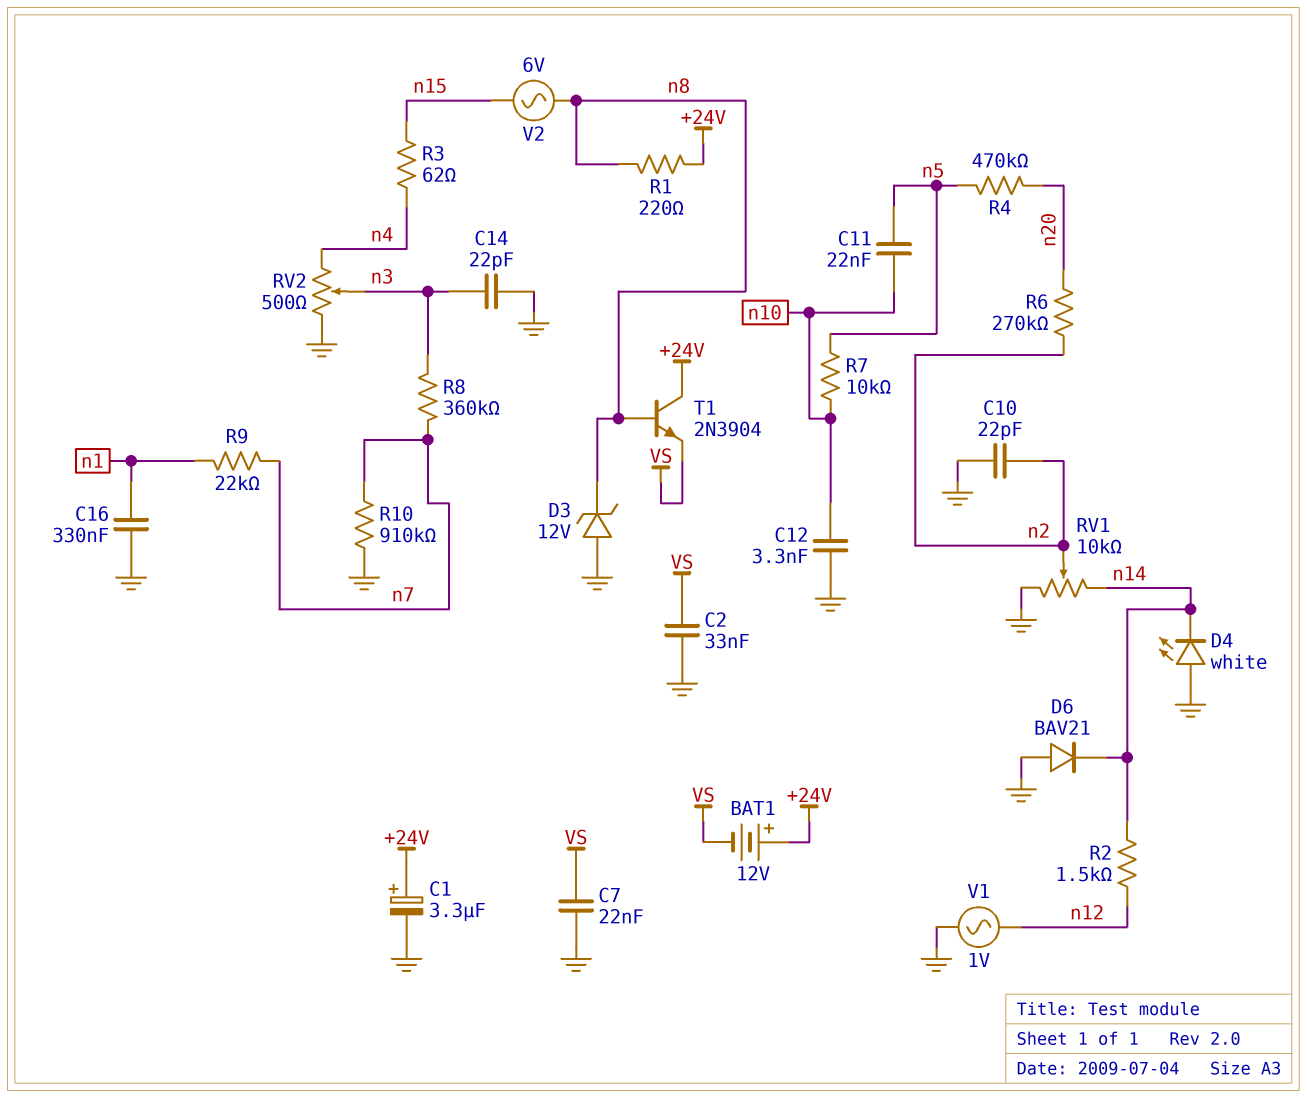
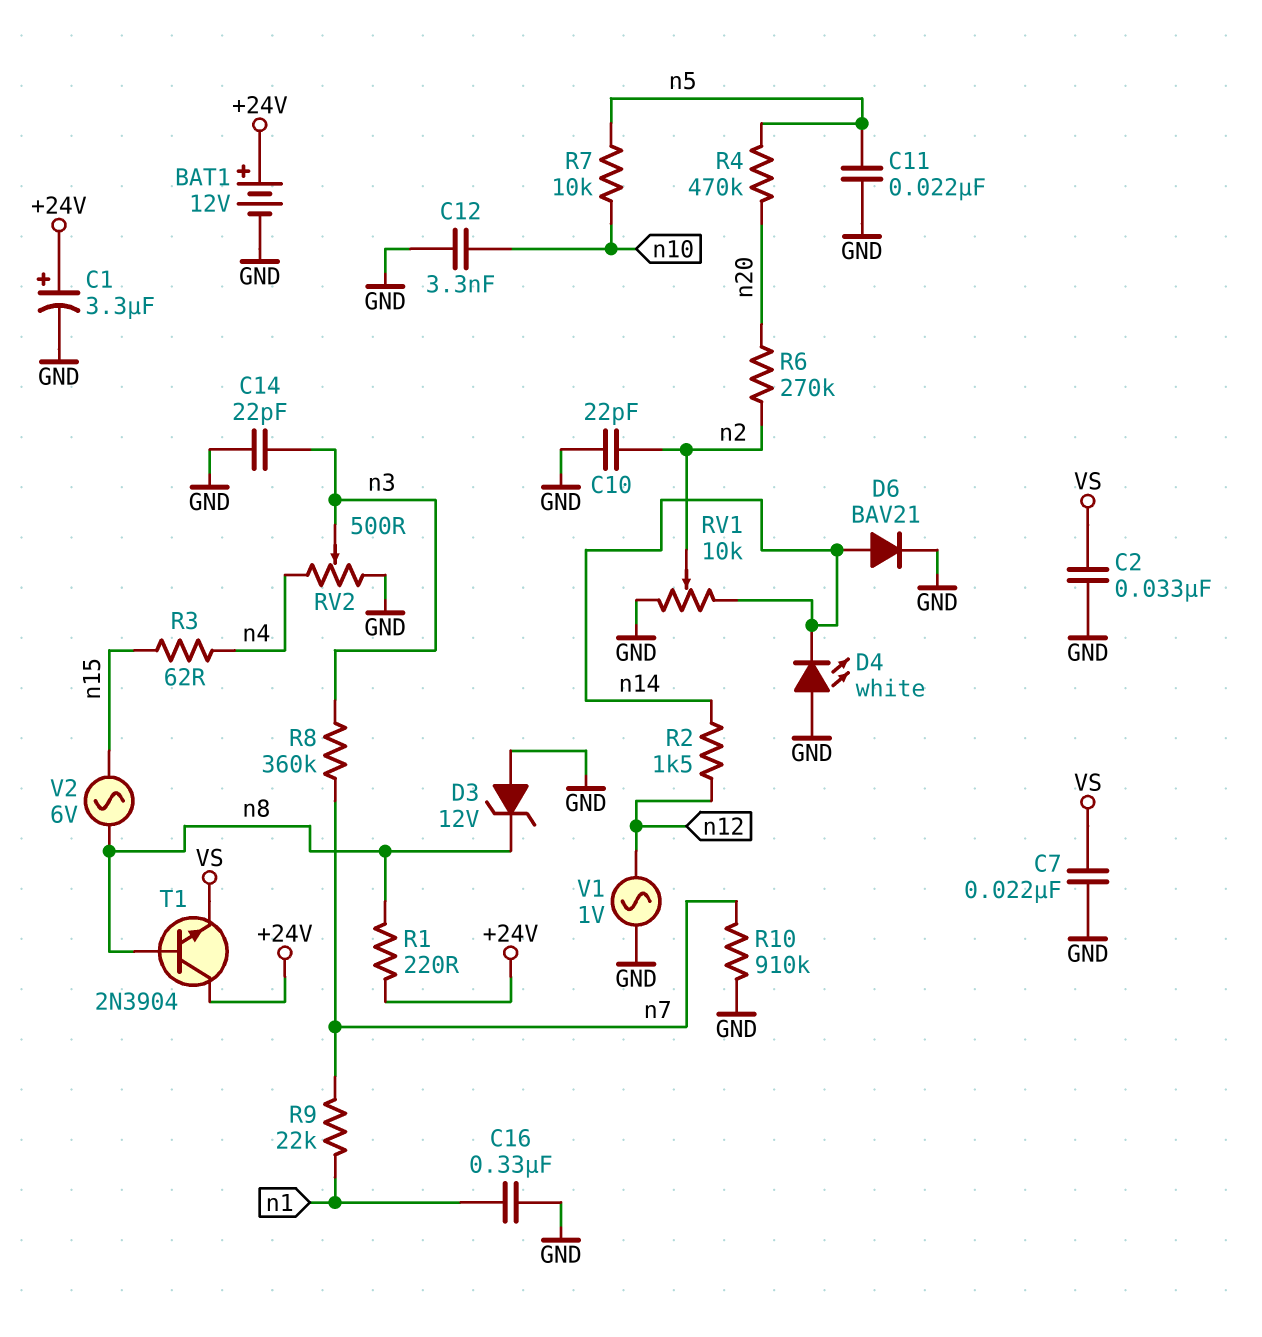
BAT1: 12V (plus +24V, minus VS) -> 12V (plus +24V, minus GND)
C11: 22nF (n5, n10) -> 22nF (GND, n5)
D6: diode BAV21 (A GND, K n14) -> diode BAV21 (A n14, K GND)

